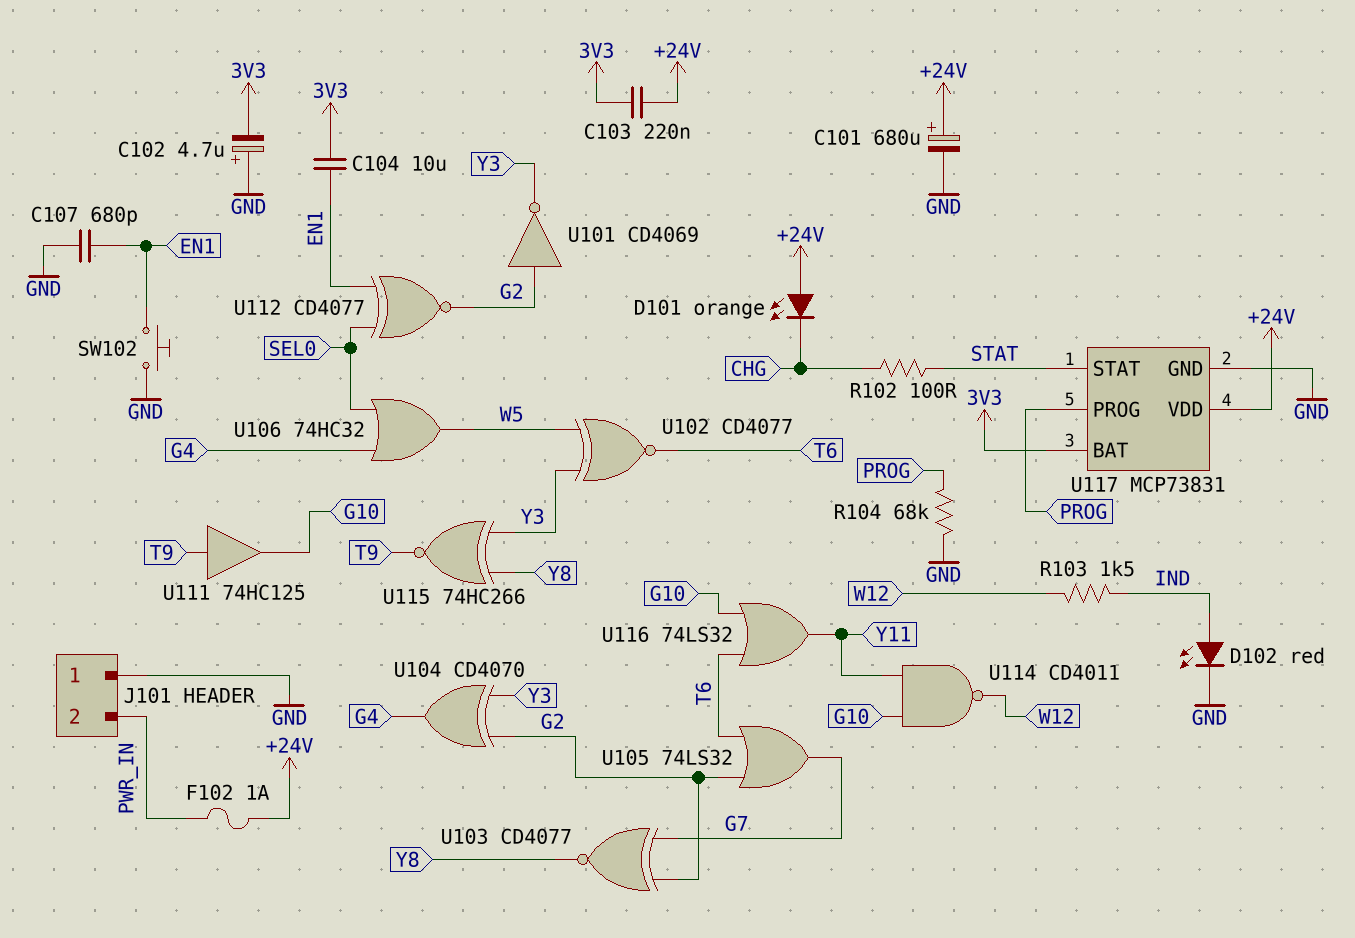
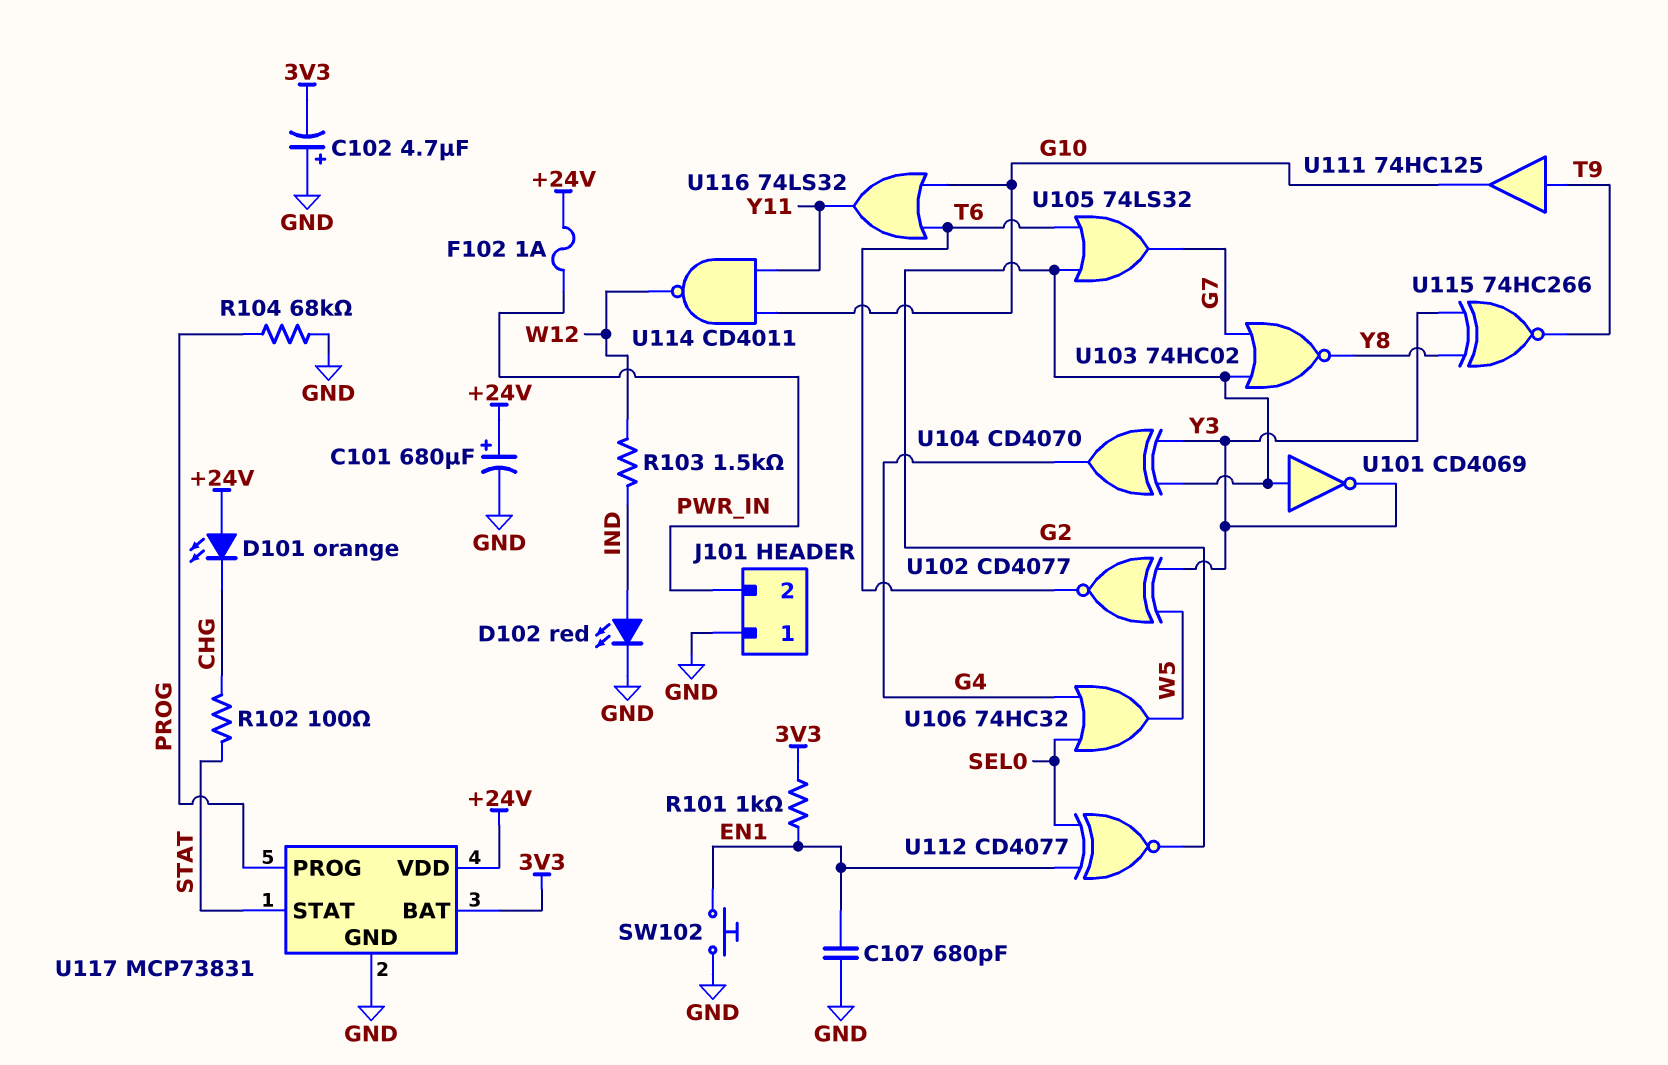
C103: 220nF (+24V, 3V3) -> none
C104: 10uF (3V3, EN1) -> none
R101: none -> 1k (3V3, EN1)
U103: XNOR CD4077 (in G2, in G7, out Y8) -> NOR 74HC02 (in G2, in G7, out Y8)

